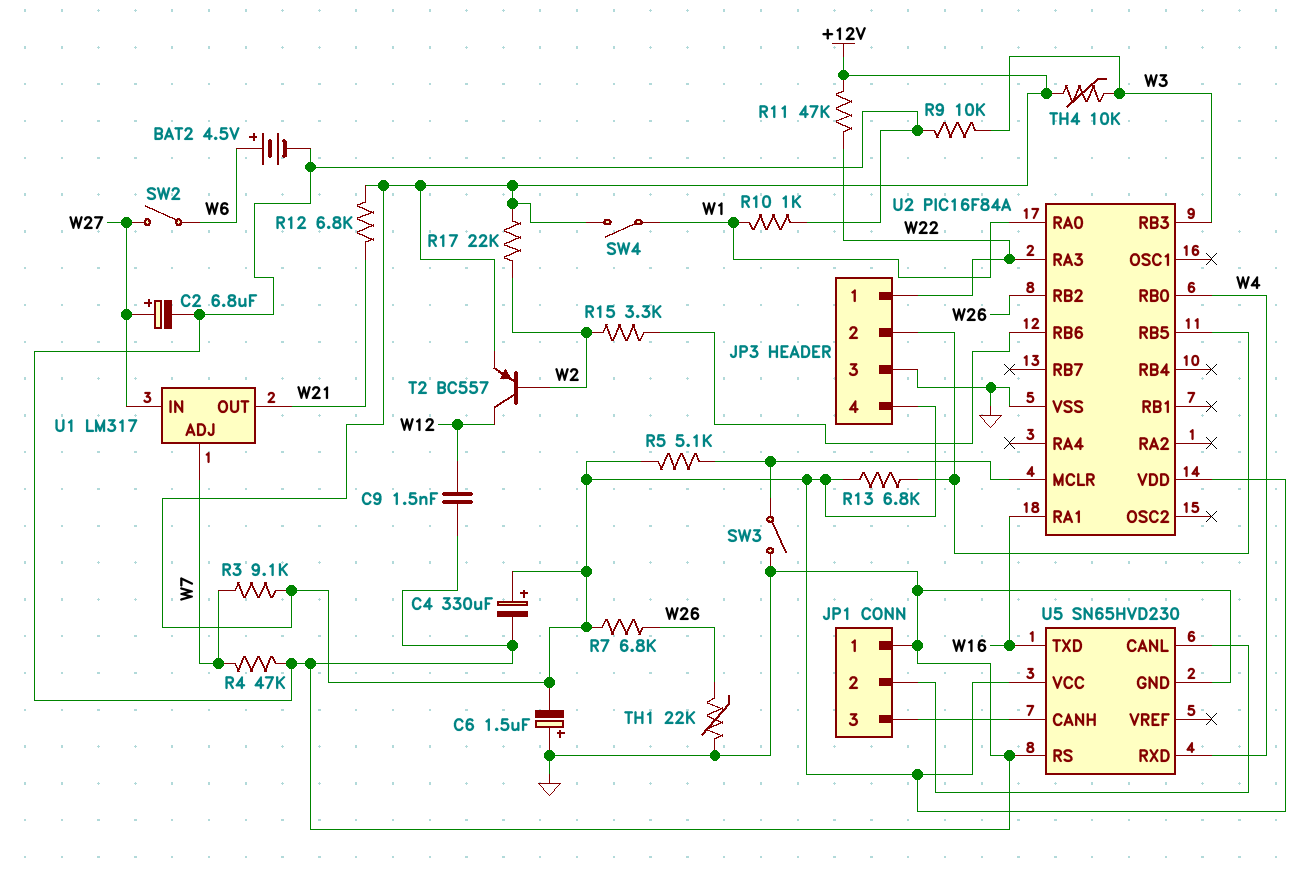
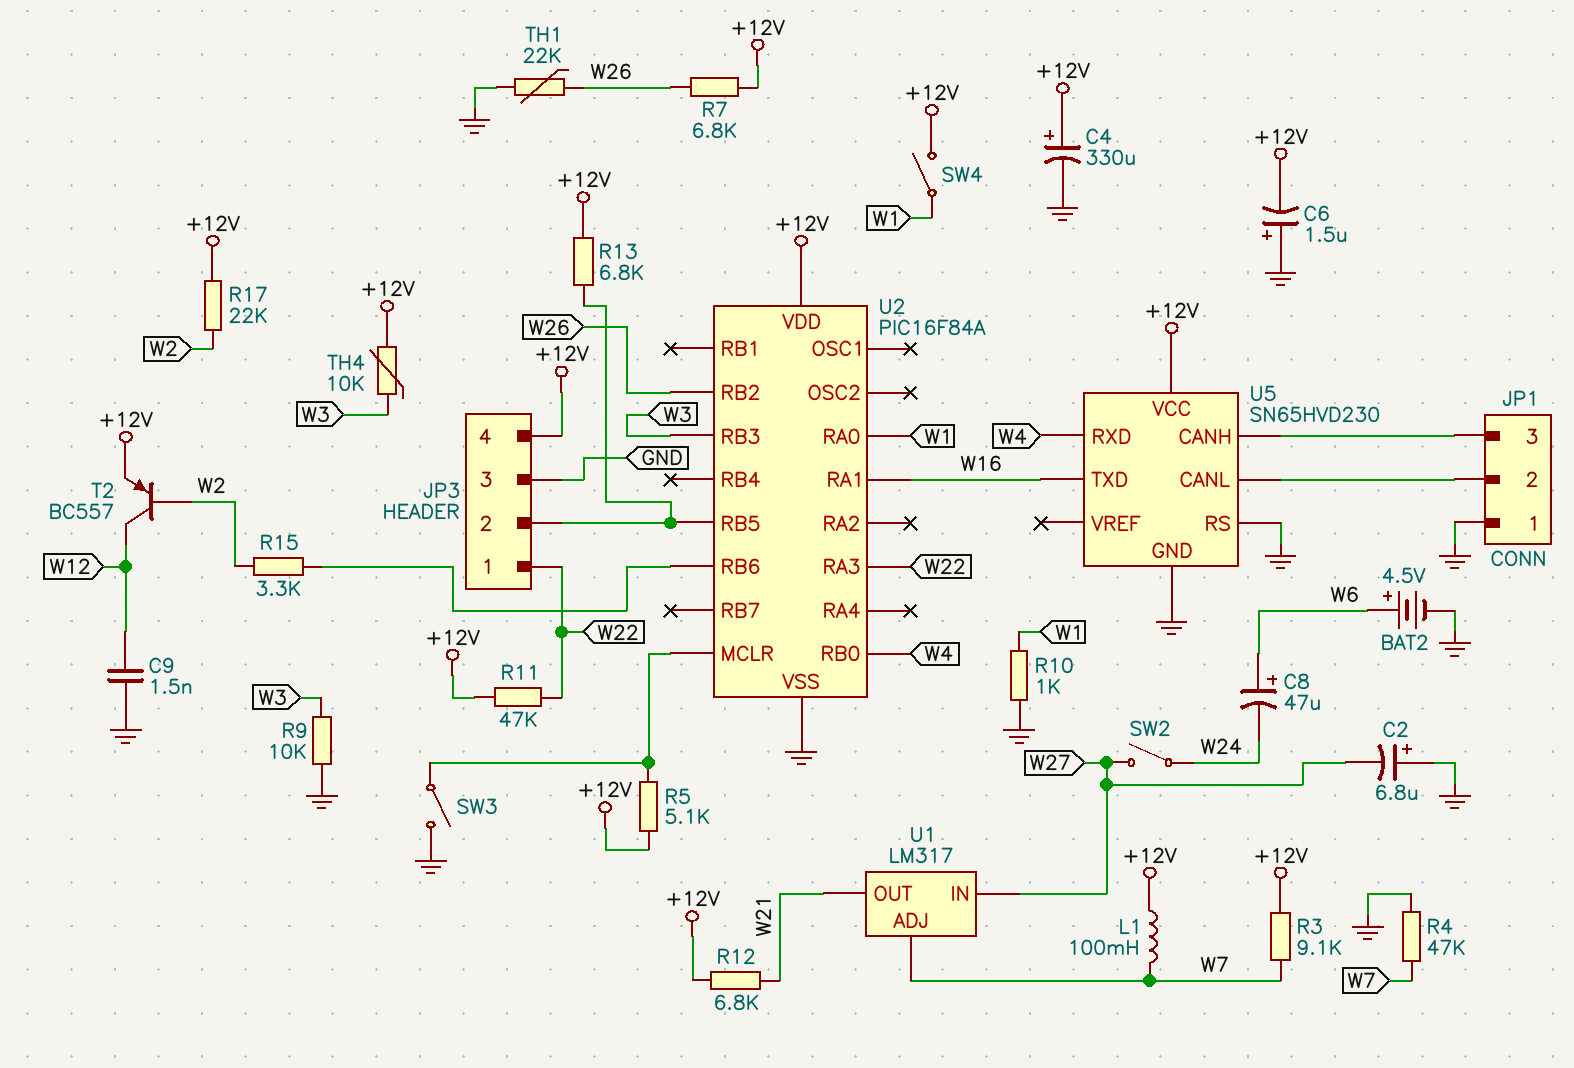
C2: 6.8uF (plus W27, minus GND) -> 6.8uF (plus GND, minus W27)
C8: none -> 47uF (plus W6, minus W24)
L1: none -> 100mH (+12V, W7)
SW2: switch (W6, W27) -> switch (W24, W27)

